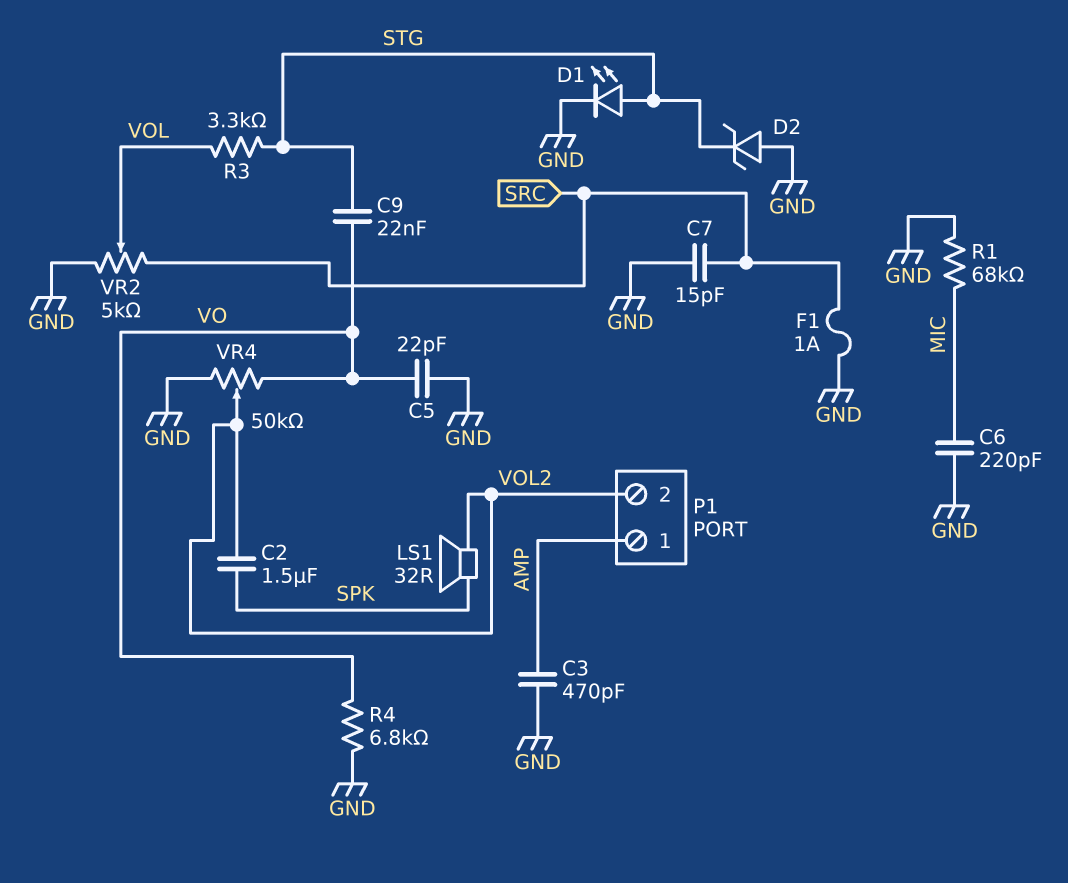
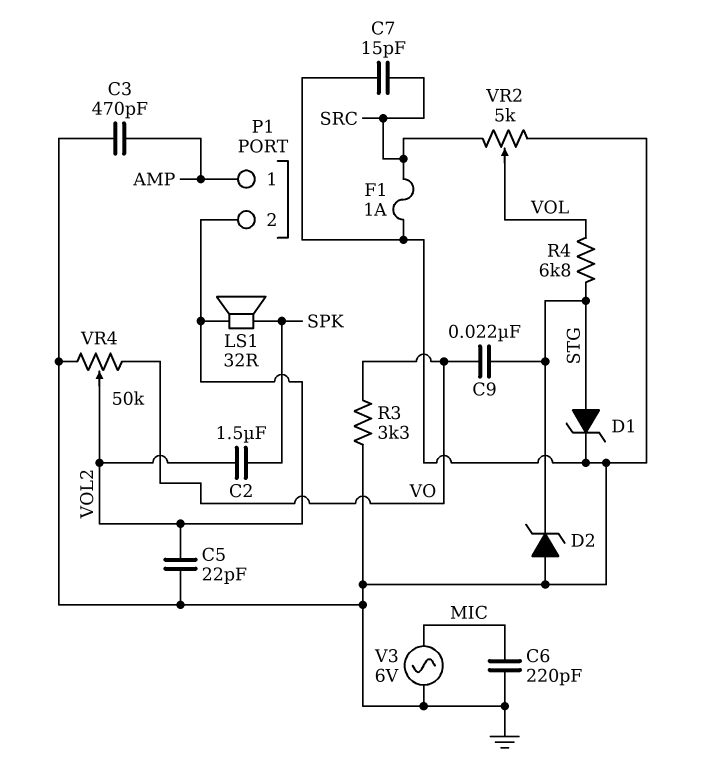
C5: 22pF (GND, VO) -> 22pF (GND, VOL2)
D1: LED (A STG, K GND) -> zener (A STG, K GND)
R1: 68k (GND, MIC) -> none
R3: 3.3k (STG, VOL) -> 3.3k (GND, VO)
R4: 6.8k (GND, VO) -> 6.8k (STG, VOL)
V3: none -> AC 6V (GND, MIC)

